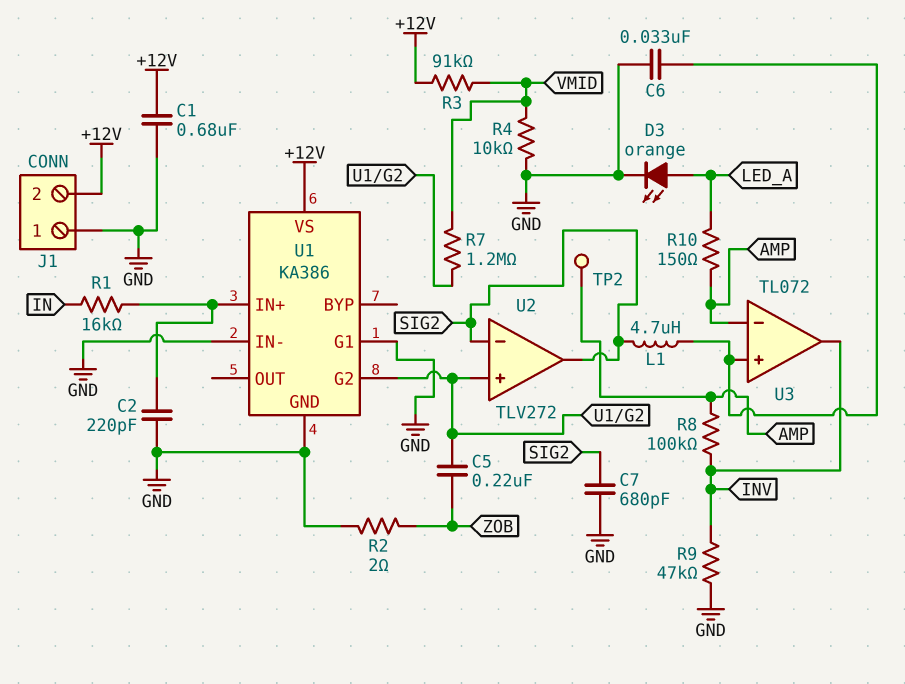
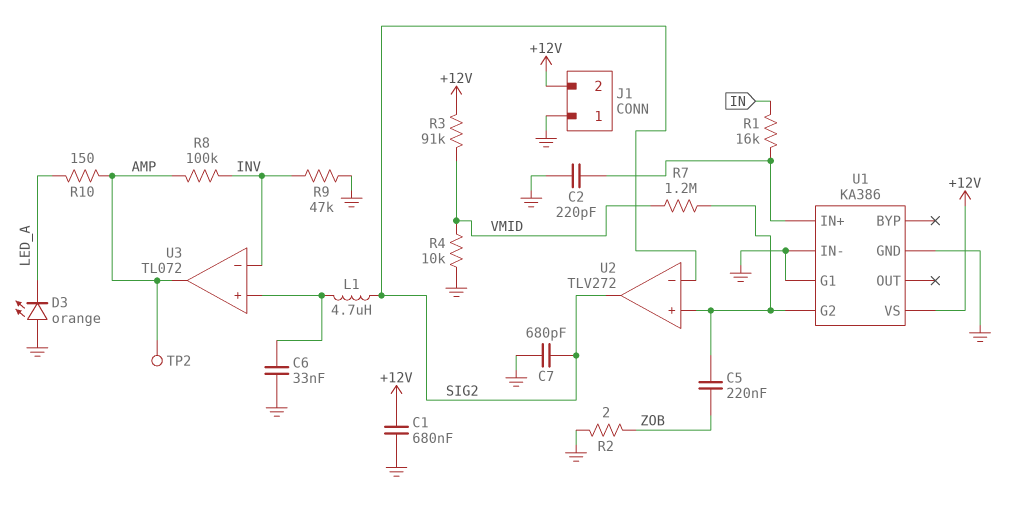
D3: LED orange (A LED_A, K GND) -> LED orange (A GND, K LED_A)
U3 pin in-: AMP -> INV
U3 pin out: INV -> AMP

